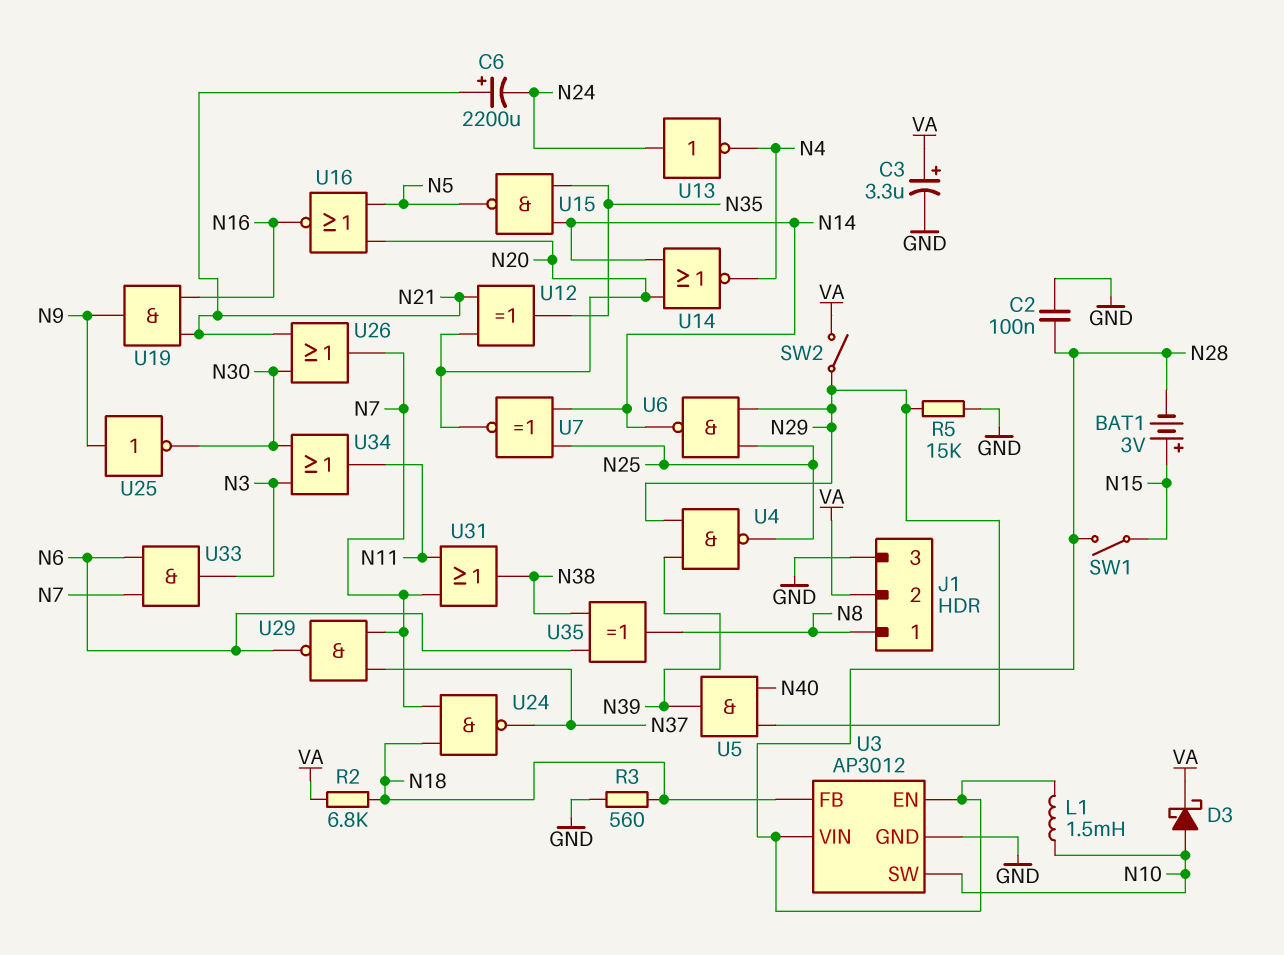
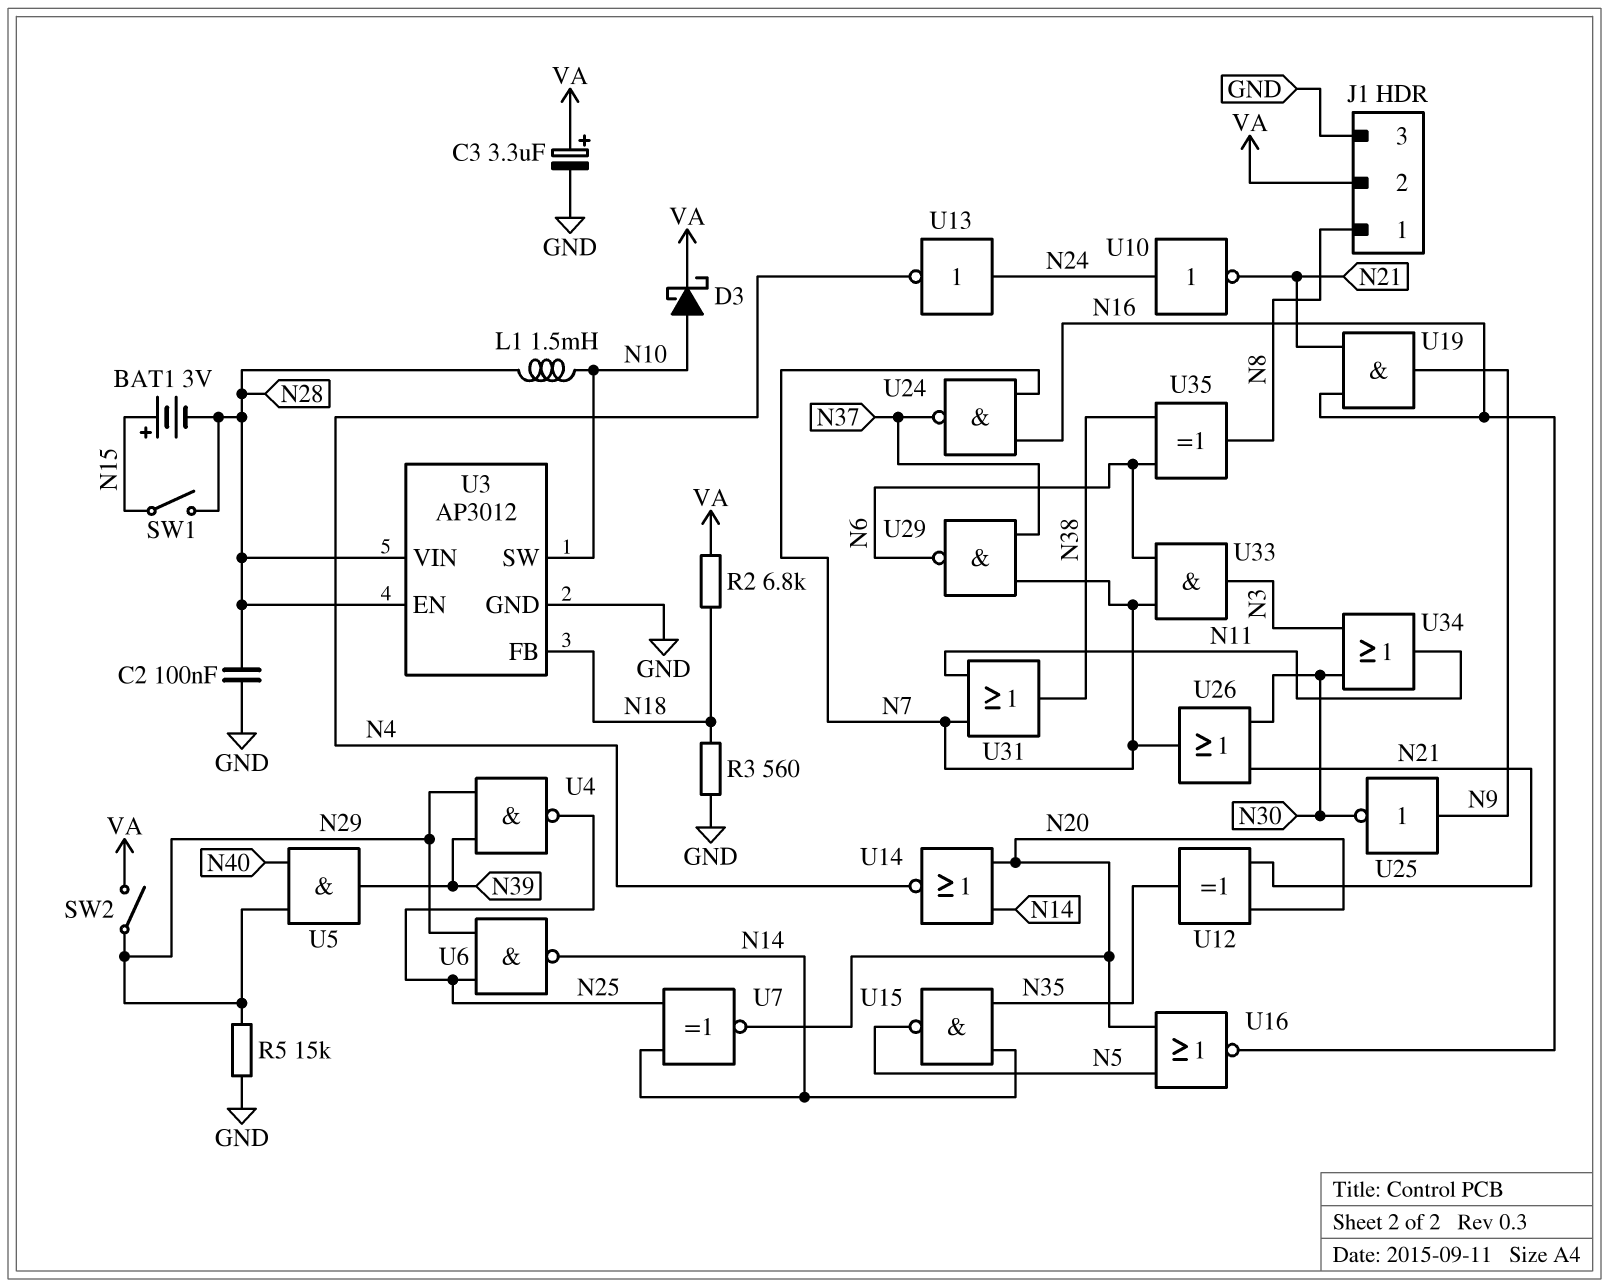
C6: 2200uF (plus N21, minus N24) -> none
U10: none -> NOT (in N24, out N21)
U24: NAND (in N7, in N18, out N37) -> NAND (in N7, in N16, out N37)

